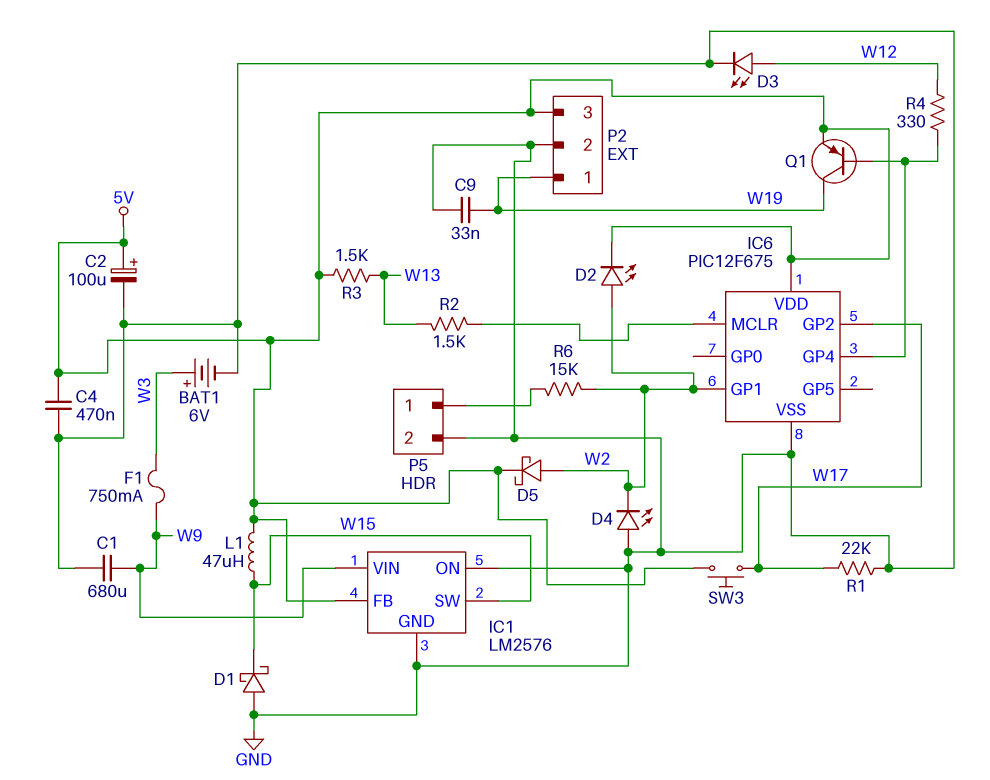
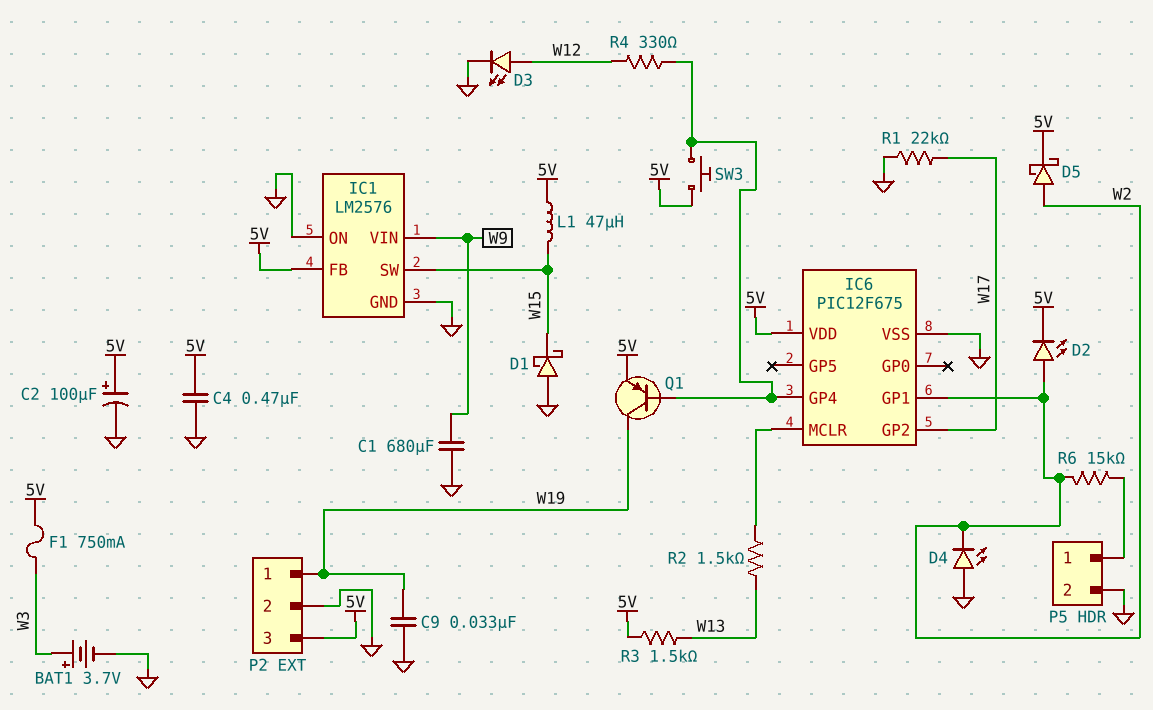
BAT1: 6V (plus W3, minus GND) -> 3.7V (plus W3, minus GND)
F1: 750mA (W3, W9) -> 750mA (5V, W3)
SW3: button (5V, W17) -> button (5V, IC6/GP4)

